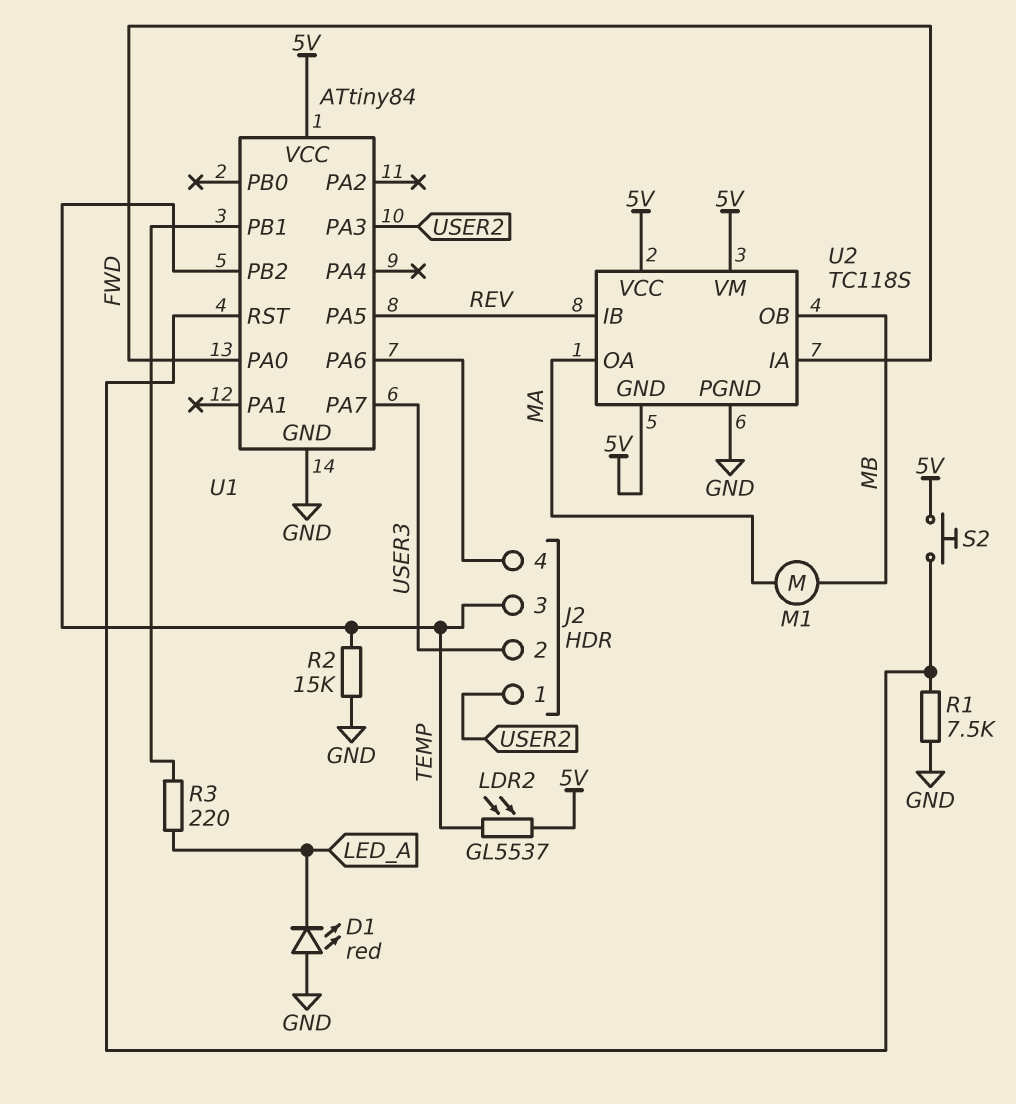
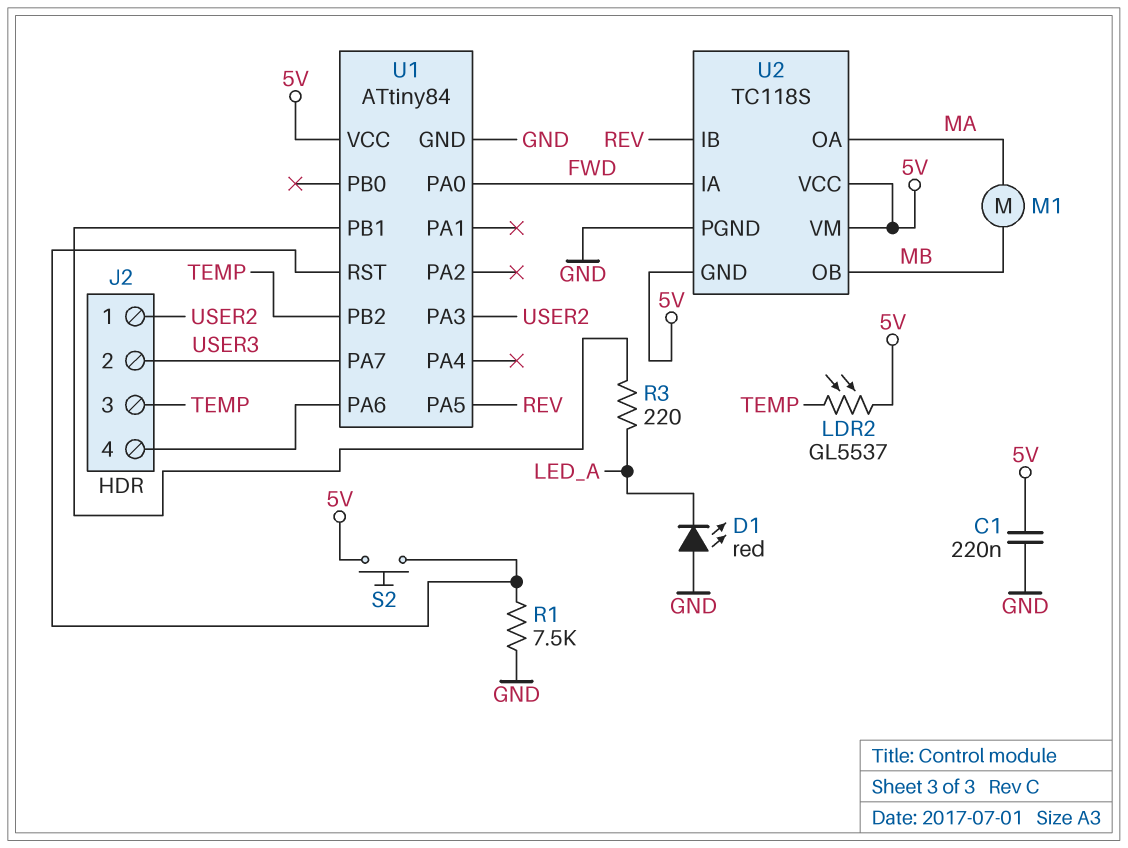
C1: none -> 220nF (5V, GND)
R2: 15k (GND, TEMP) -> none

